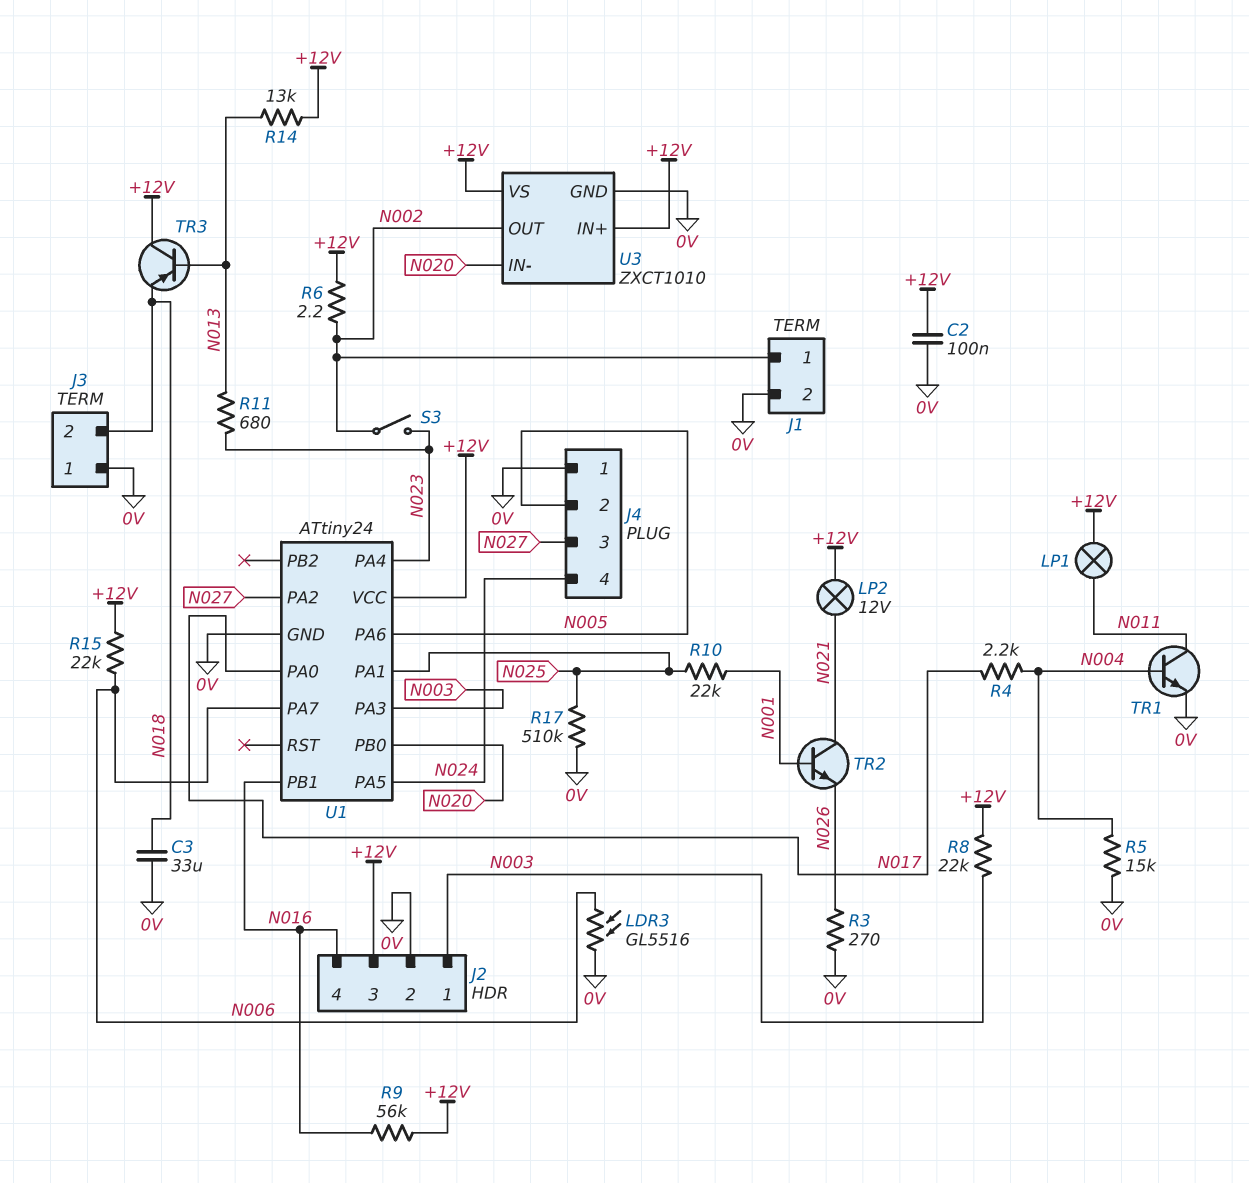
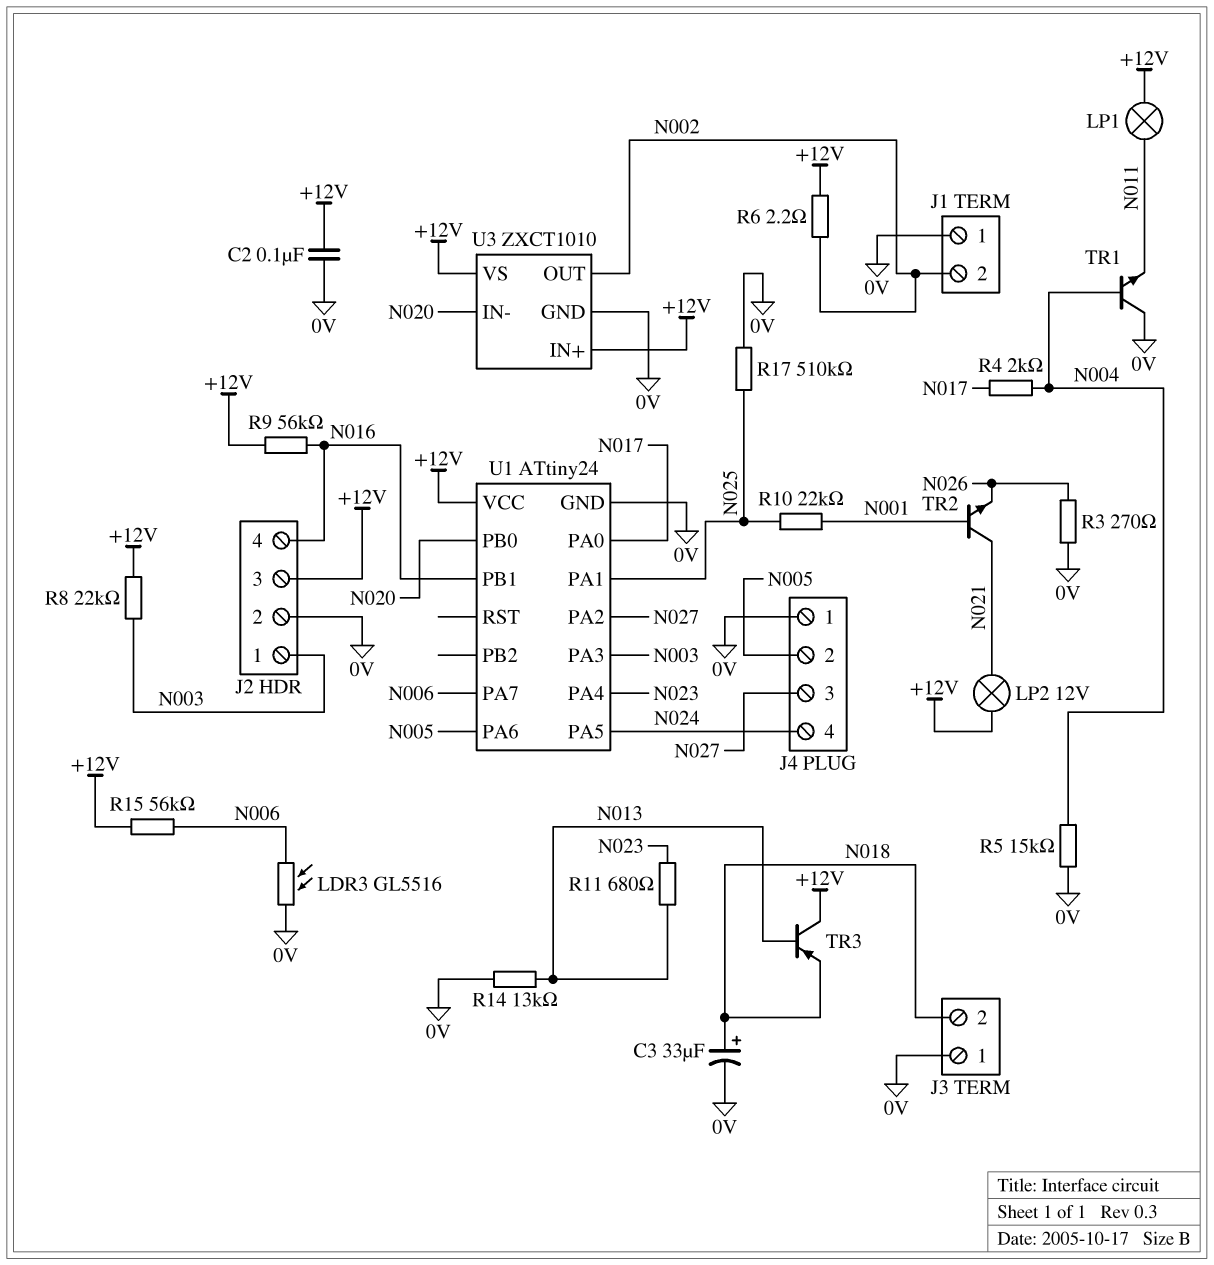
C3: 33uF (0V, N018) -> 33uF (plus N018, minus 0V)
J1 pin 1: N002 -> 0V
J1 pin 2: 0V -> N002
R4: 2.2k (N004, N017) -> 2k (N004, N017)
R14: 13k (+12V, N013) -> 13k (0V, N013)
R15: 22k (+12V, N006) -> 56k (+12V, N006)
S3: switch (N002, N023) -> none
TR1: NPN (B N004, C N011, E 0V) -> NPN (B N004, C 0V, E N011)

